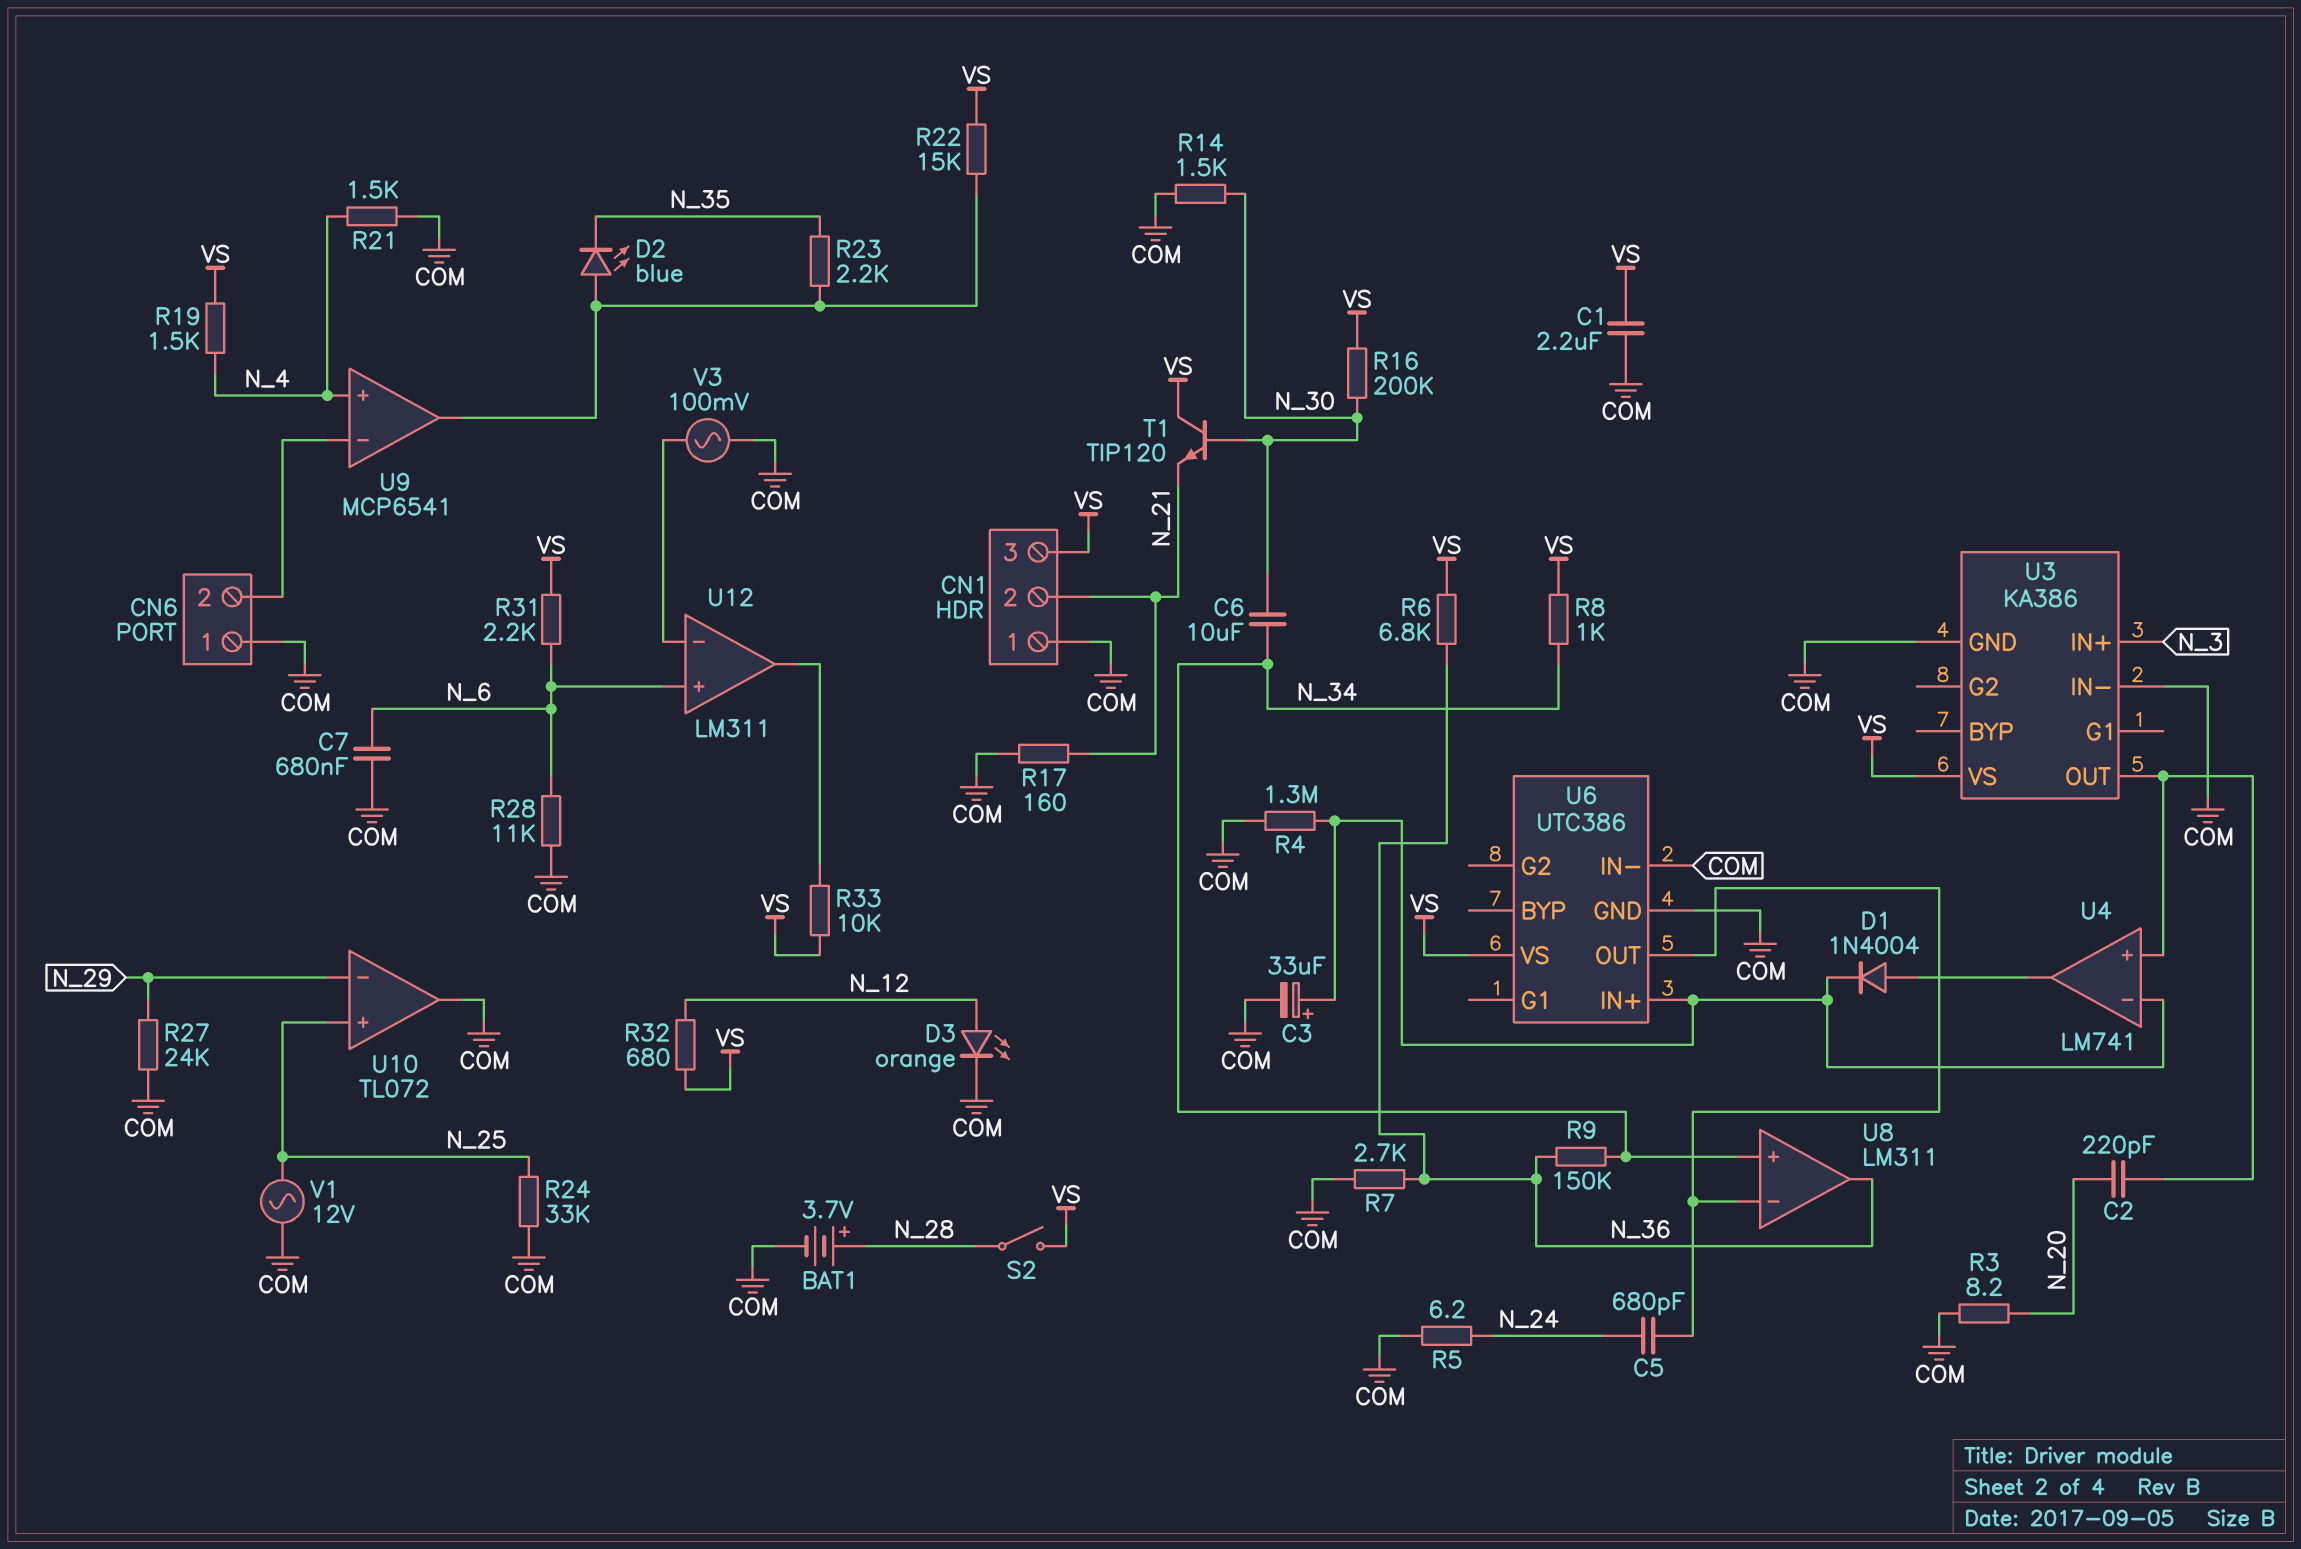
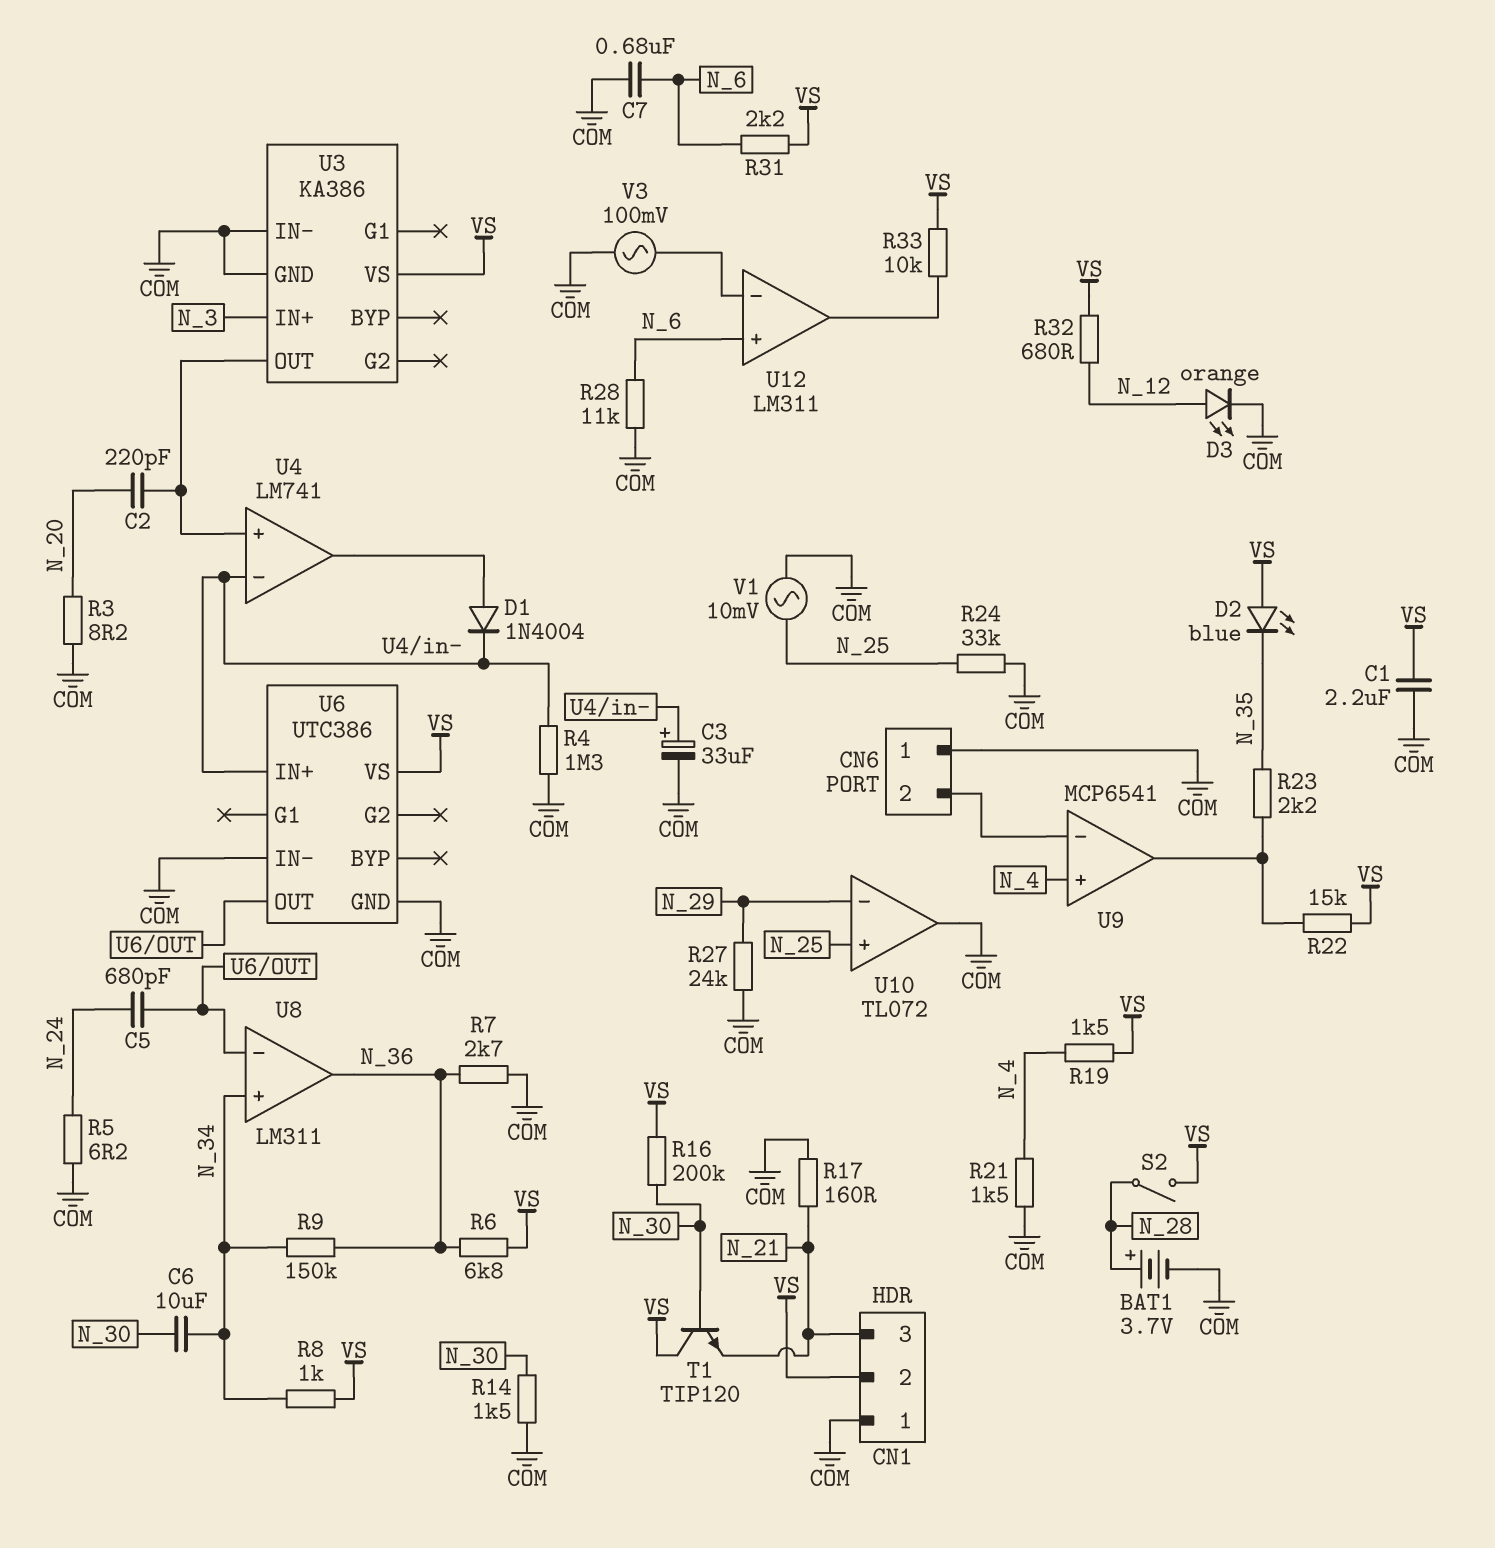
CN1 pin 2: N_21 -> VS
CN1 pin 3: VS -> N_21
D2: LED blue (A U9/out, K N_35) -> LED blue (A VS, K N_35)
V1: AC 12V (COM, N_25) -> AC 10mV (COM, N_25)

